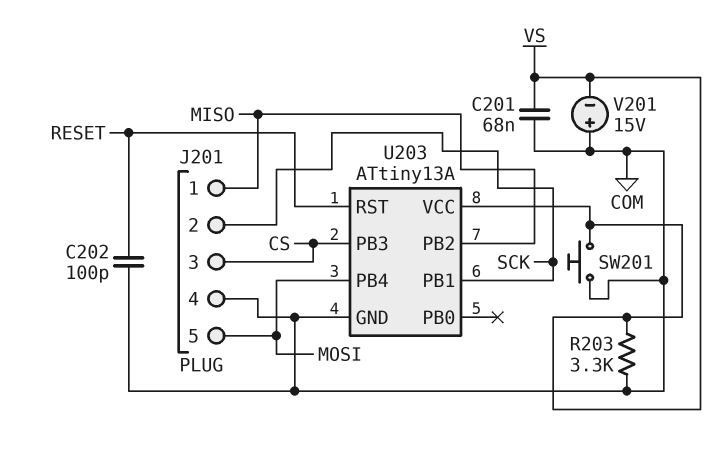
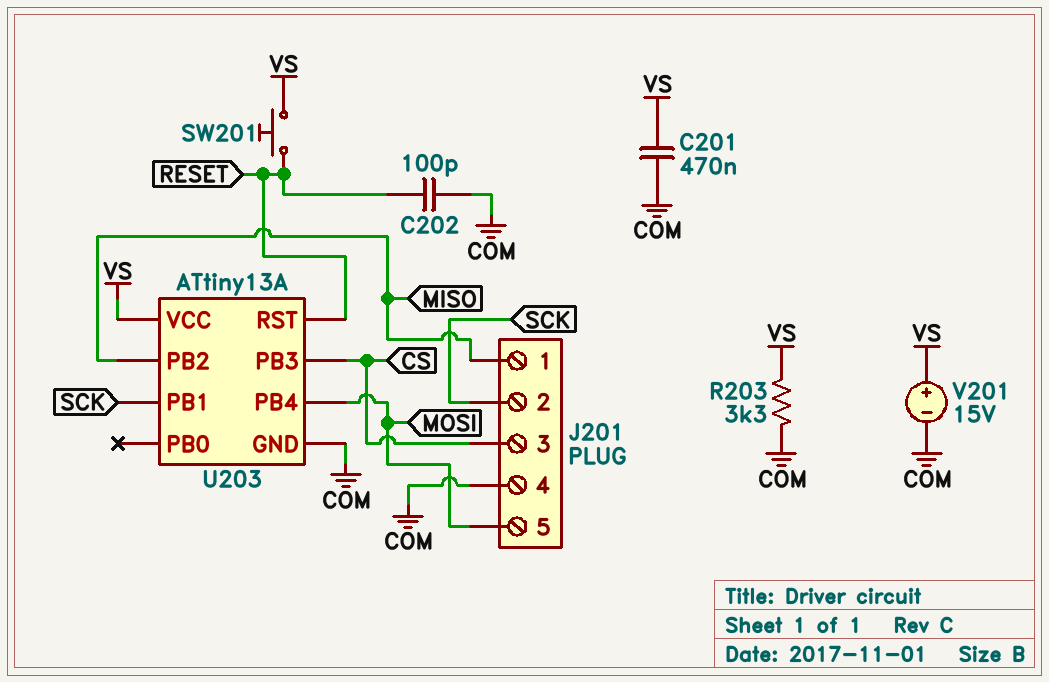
C201: 68nF (COM, VS) -> 470nF (COM, VS)
SW201: button (COM, VS) -> button (RESET, VS)
V201: 15V (plus COM, minus VS) -> 15V (plus VS, minus COM)

